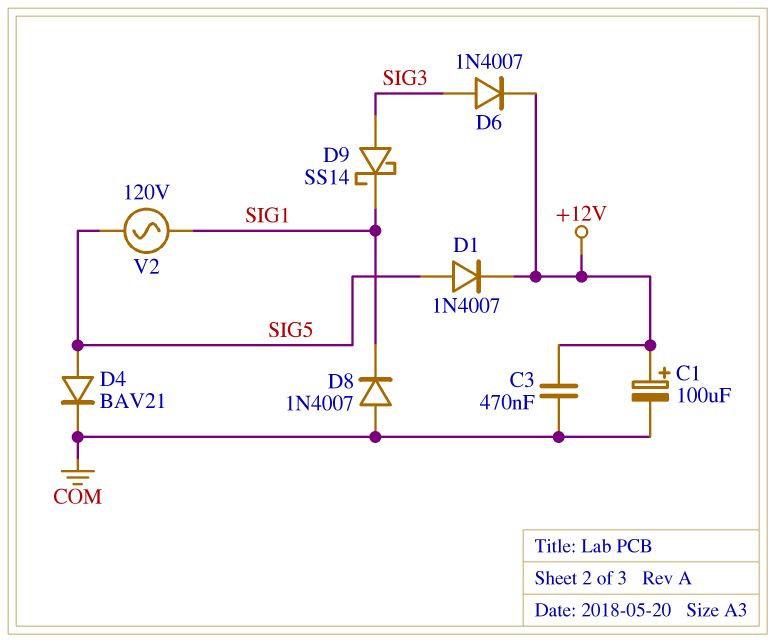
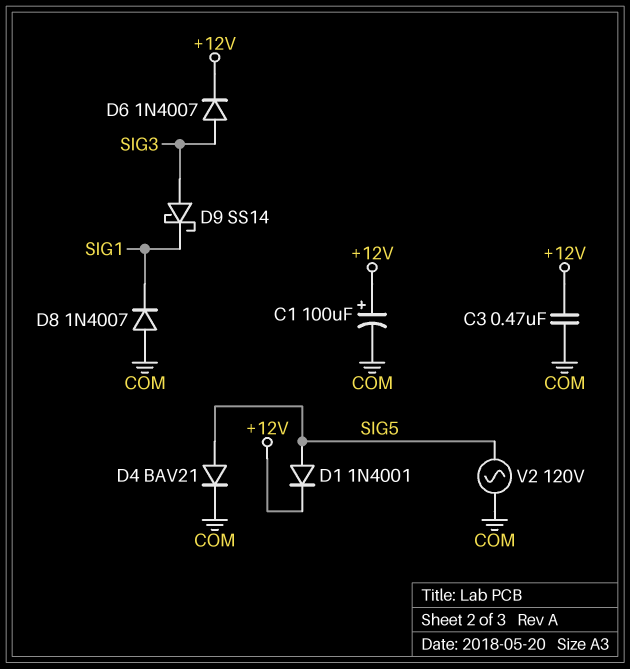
D1: diode 1N4007 (A SIG5, K +12V) -> diode 1N4001 (A SIG5, K +12V)
V2: AC 120V (SIG1, SIG5) -> AC 120V (COM, SIG5)

